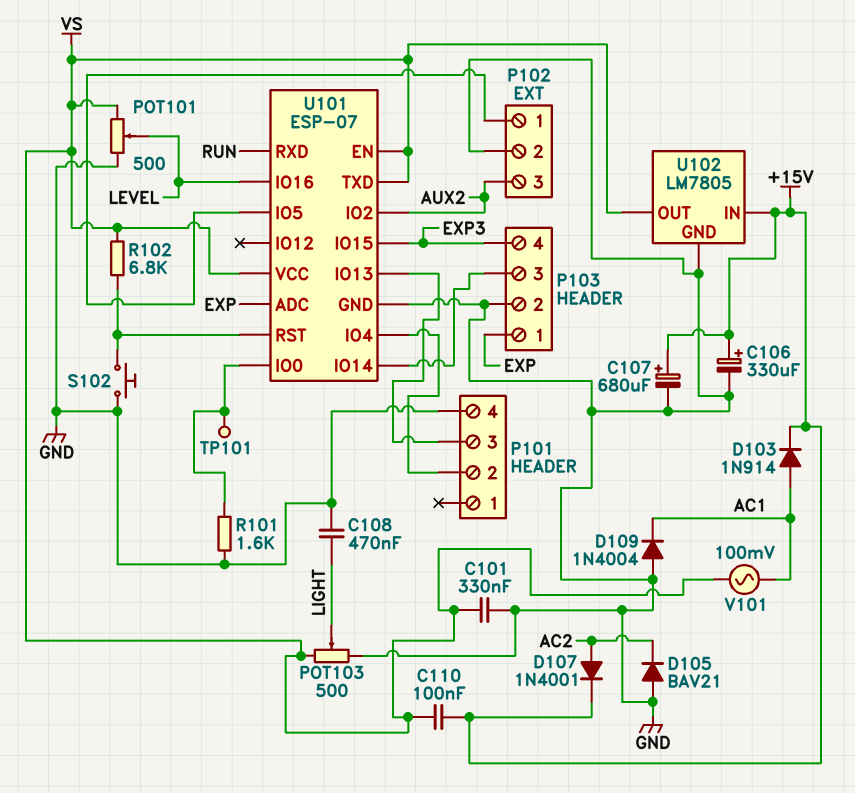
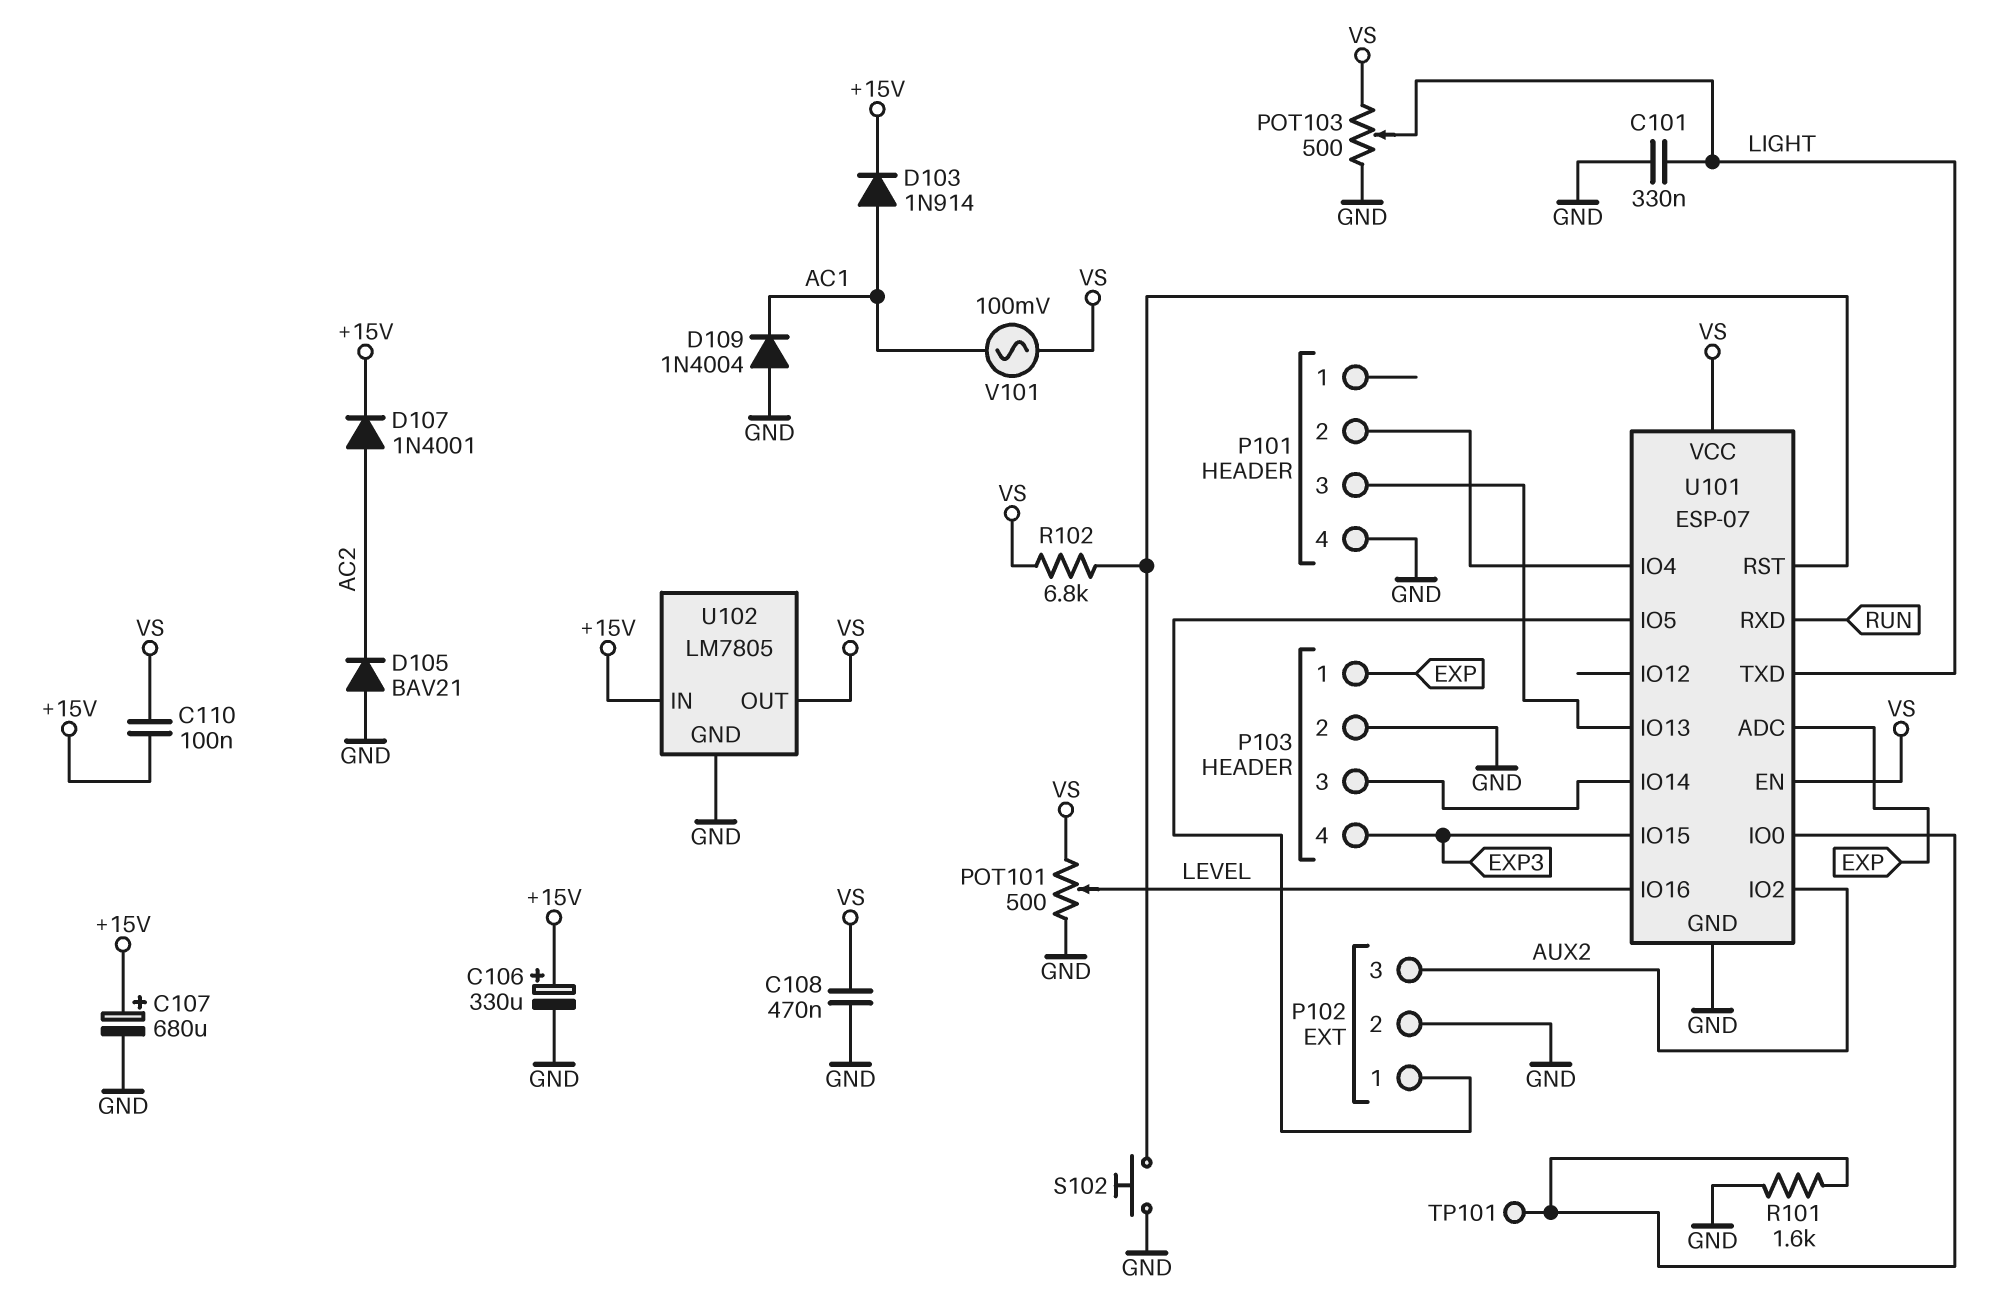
C101: 330nF (GND, VS) -> 330nF (GND, LIGHT)
C108: 470nF (GND, LIGHT) -> 470nF (GND, VS)
U101 pin TXD: VS -> LIGHT

